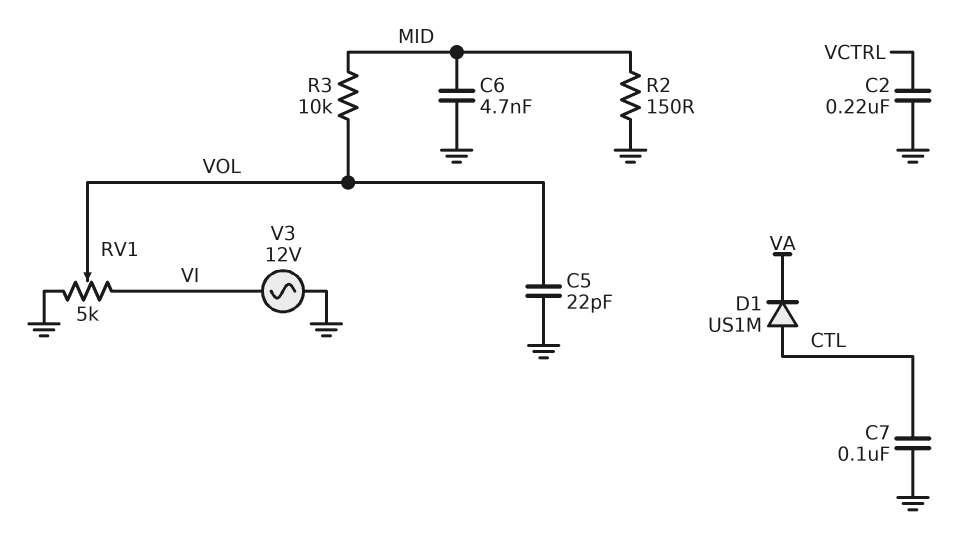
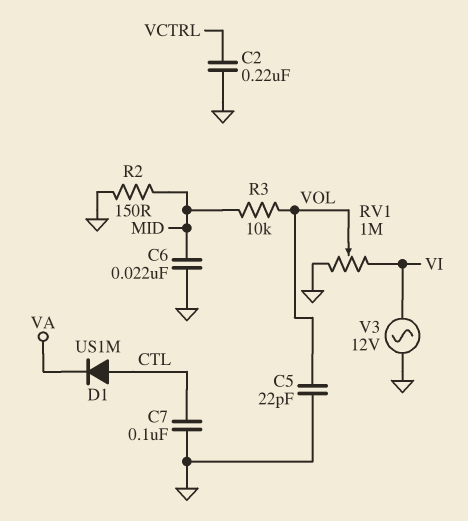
C6: 4.7nF (GND, MID) -> 22nF (GND, MID)
RV1: 5k (GND, VI, wiper VOL) -> 1M (GND, VI, wiper VOL)

